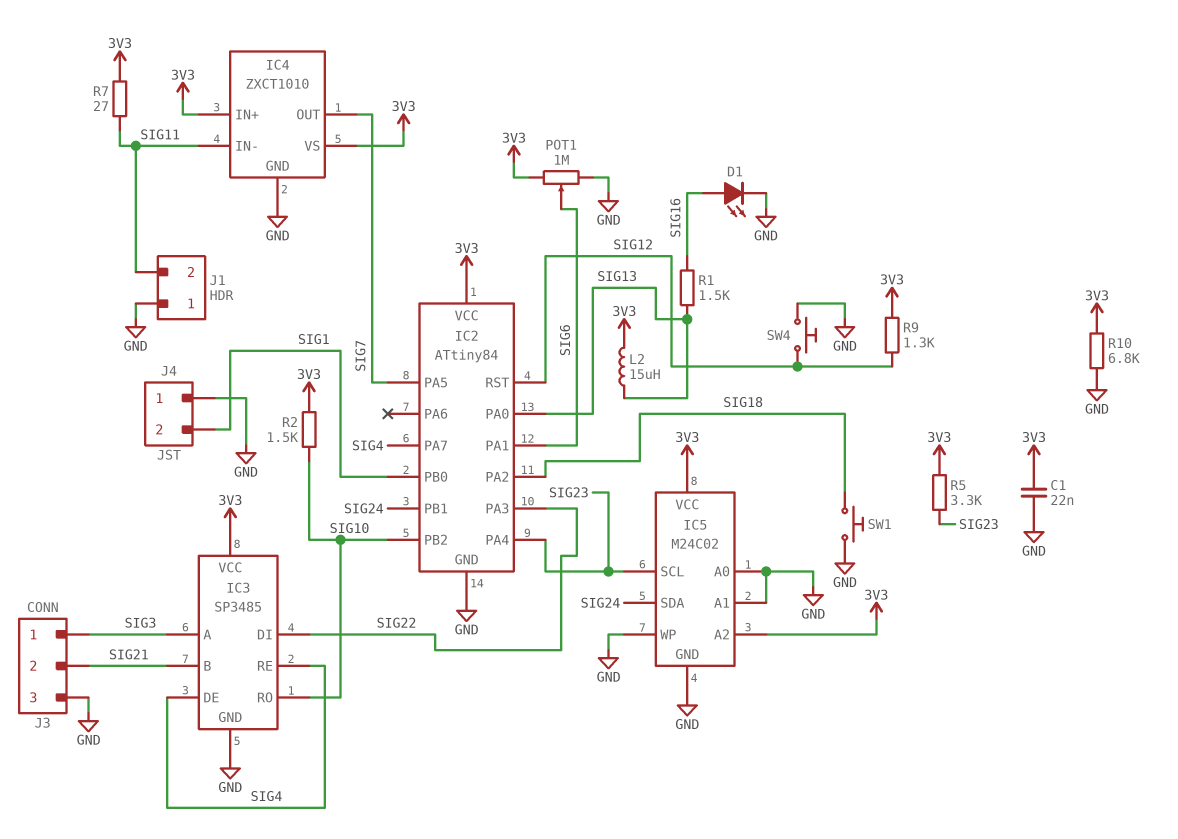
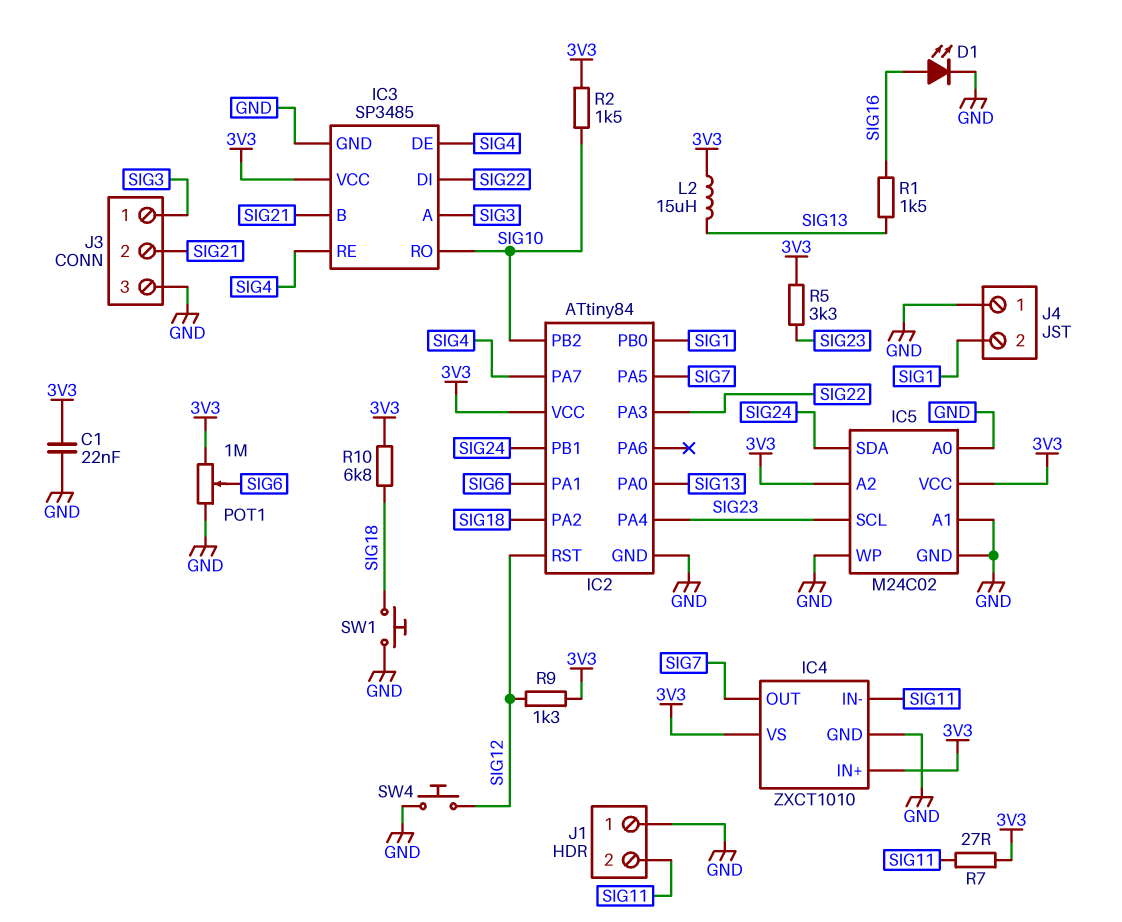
R10: 6.8k (3V3, GND) -> 6.8k (3V3, SIG18)

